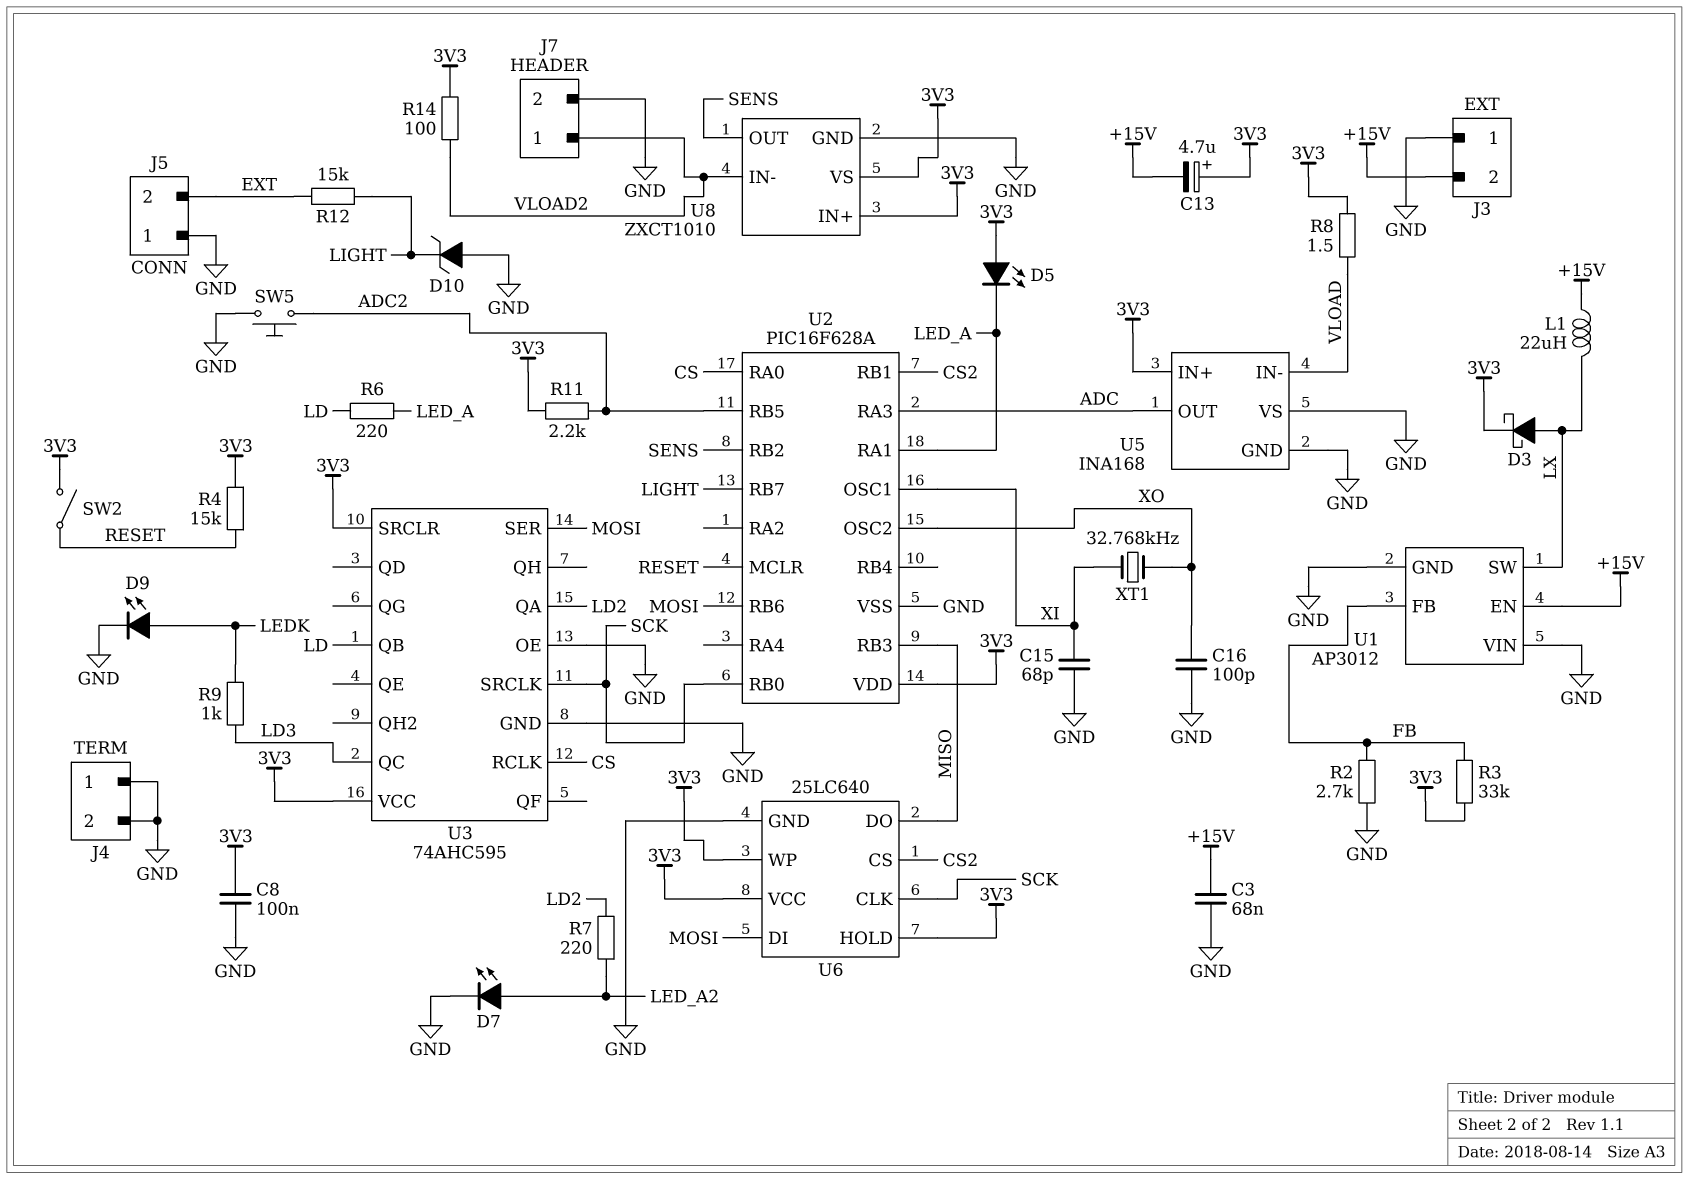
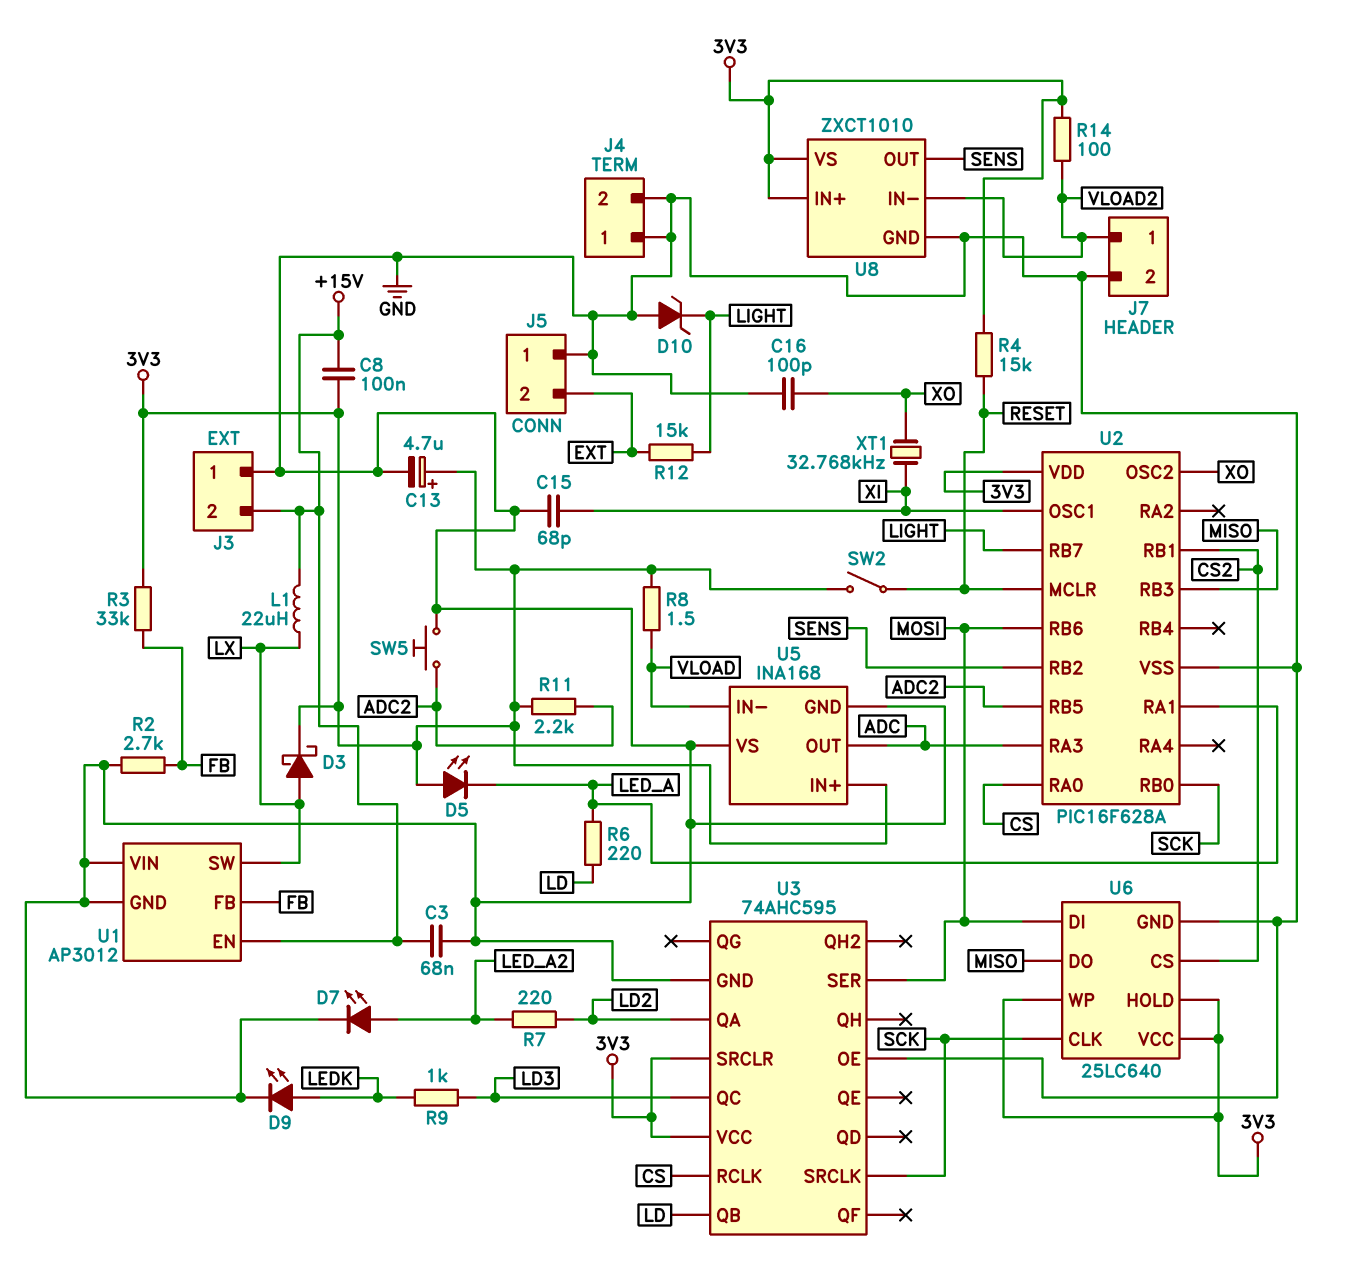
C8: 100nF (3V3, GND) -> 100nF (+15V, 3V3)
C13: 4.7uF (plus 3V3, minus +15V) -> 4.7uF (plus 3V3, minus GND)

